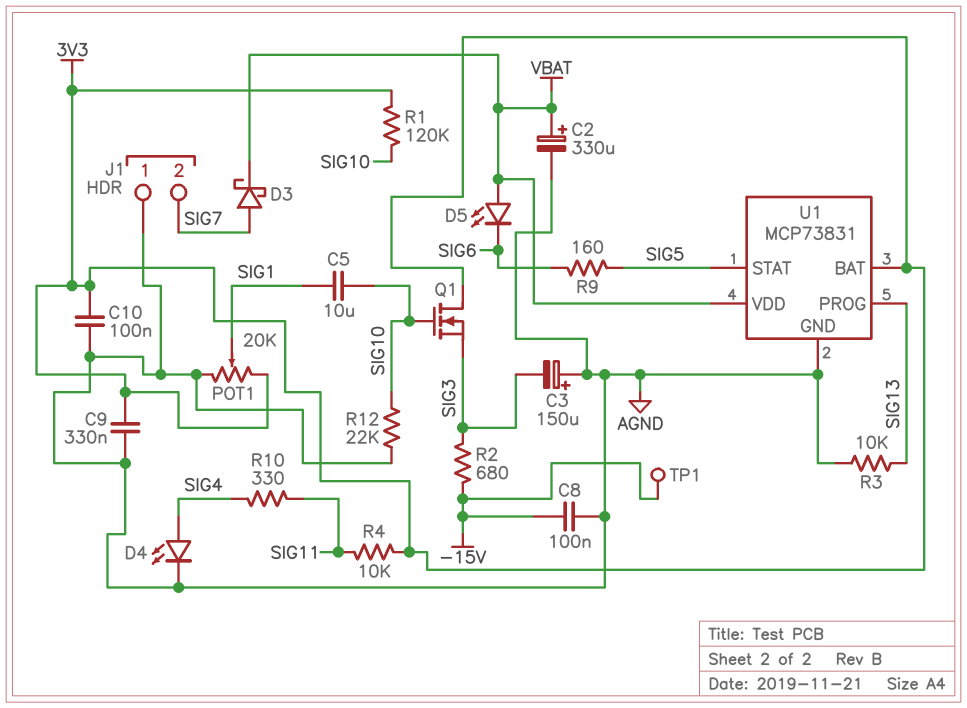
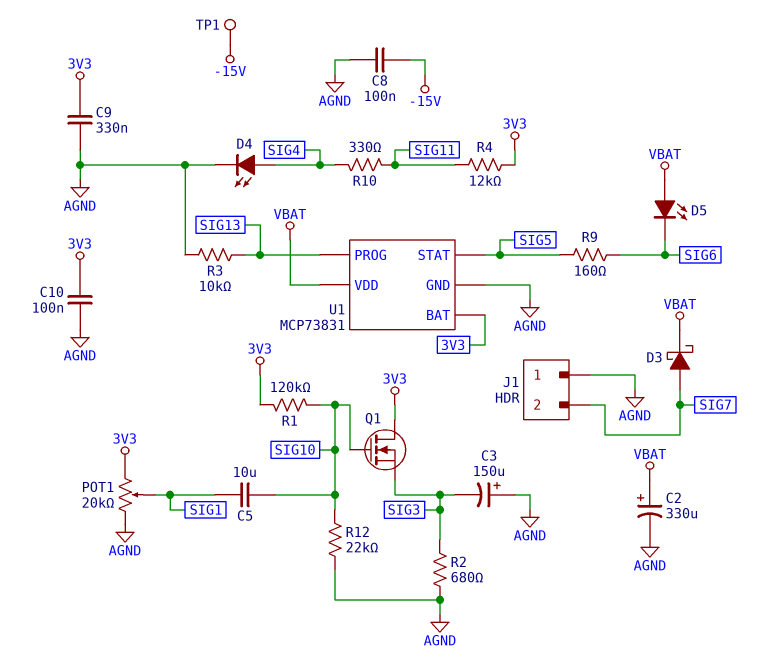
R2: 680 (-15V, SIG3) -> 680 (AGND, SIG3)
R4: 10k (3V3, SIG11) -> 12k (3V3, SIG11)

